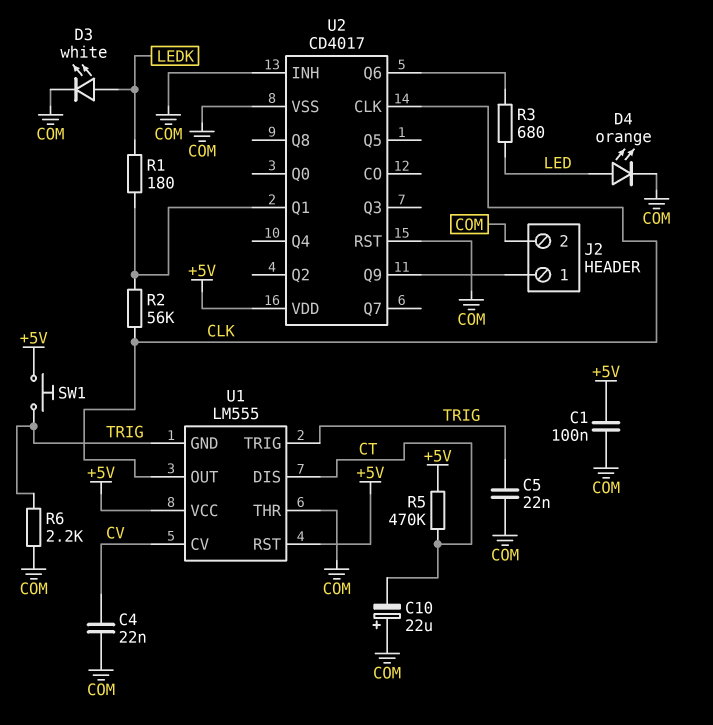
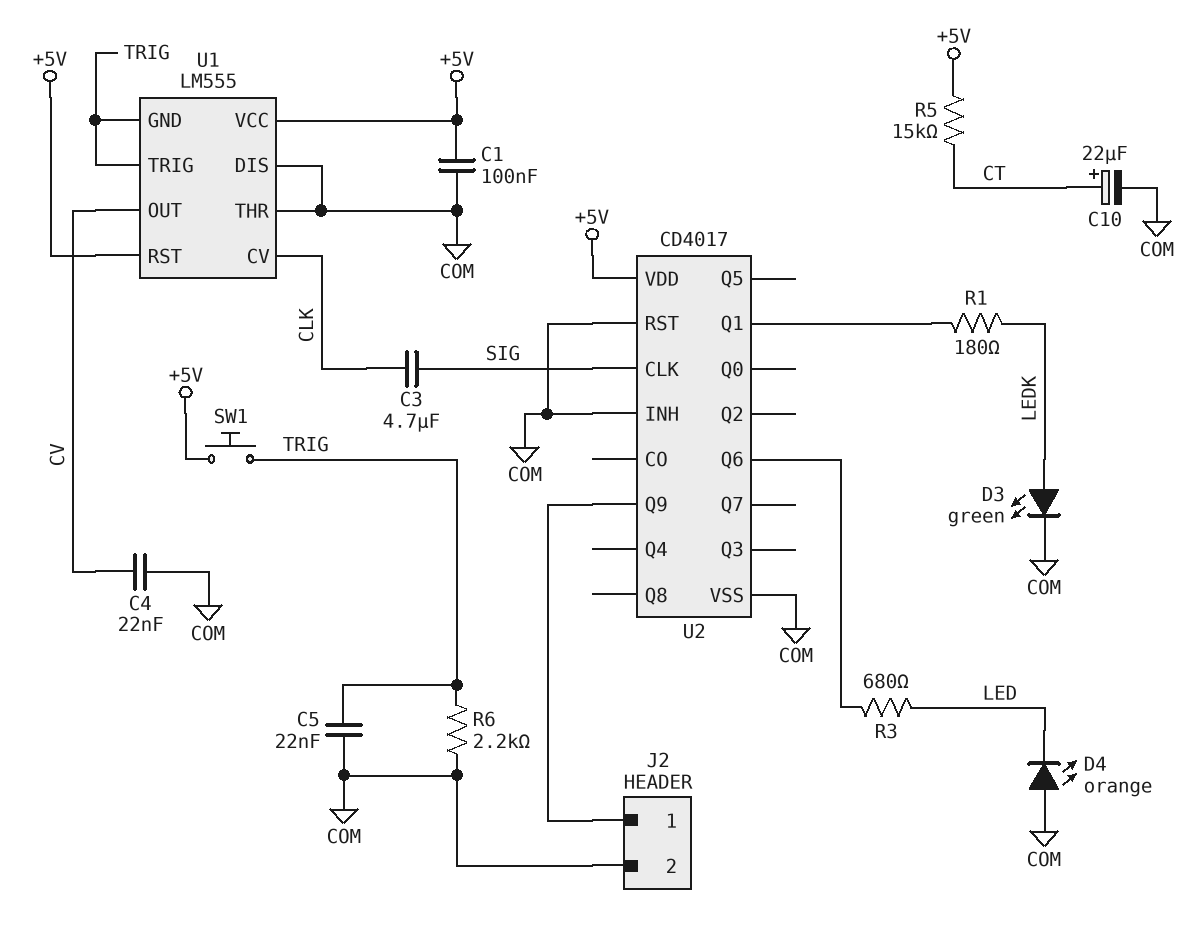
C3: none -> 4.7uF (CLK, SIG)
C10: 22uF (plus COM, minus CT) -> 22uF (plus CT, minus COM)
D3: LED white (A LEDK, K COM) -> LED green (A LEDK, K COM)
D4: LED orange (A LED, K COM) -> LED orange (A COM, K LED)
R2: 56k (CLK, U2/Q1) -> none
R5: 470k (+5V, CT) -> 15k (+5V, CT)
U1 pin CV: CV -> CLK
U1 pin DIS: CT -> COM
U1 pin OUT: CLK -> CV
U2 pin CLK: CLK -> SIG

